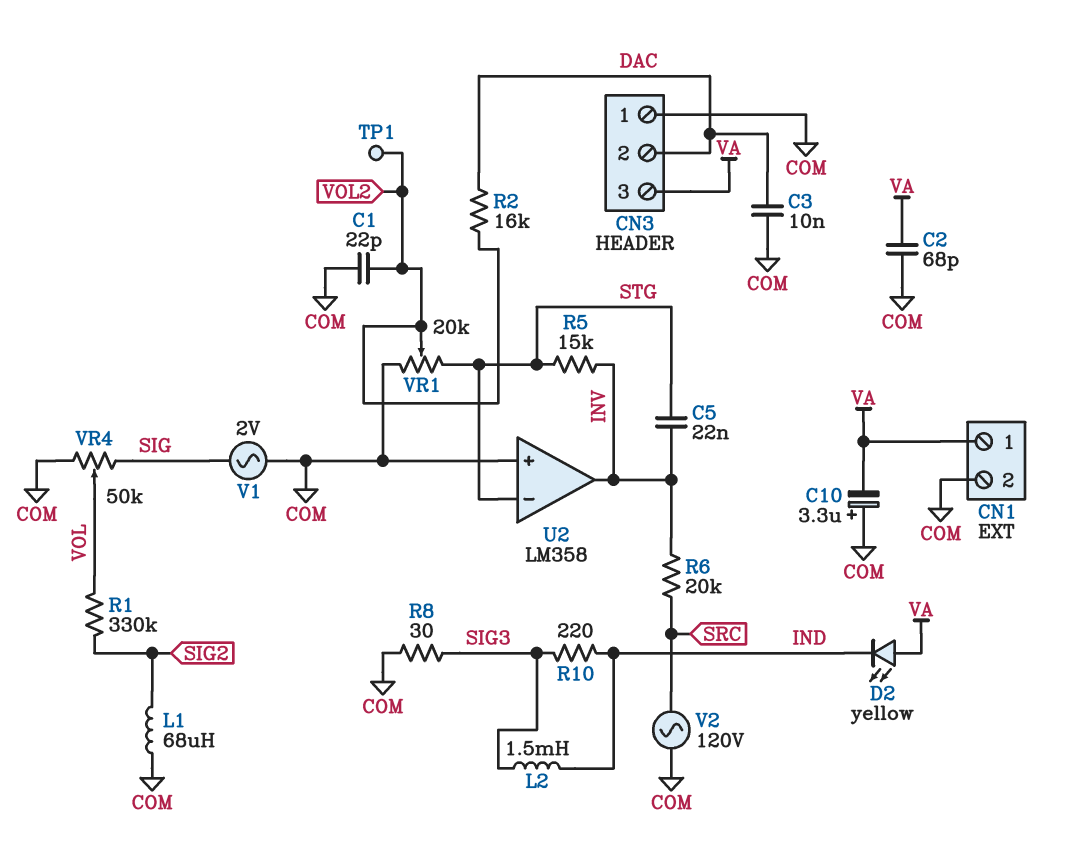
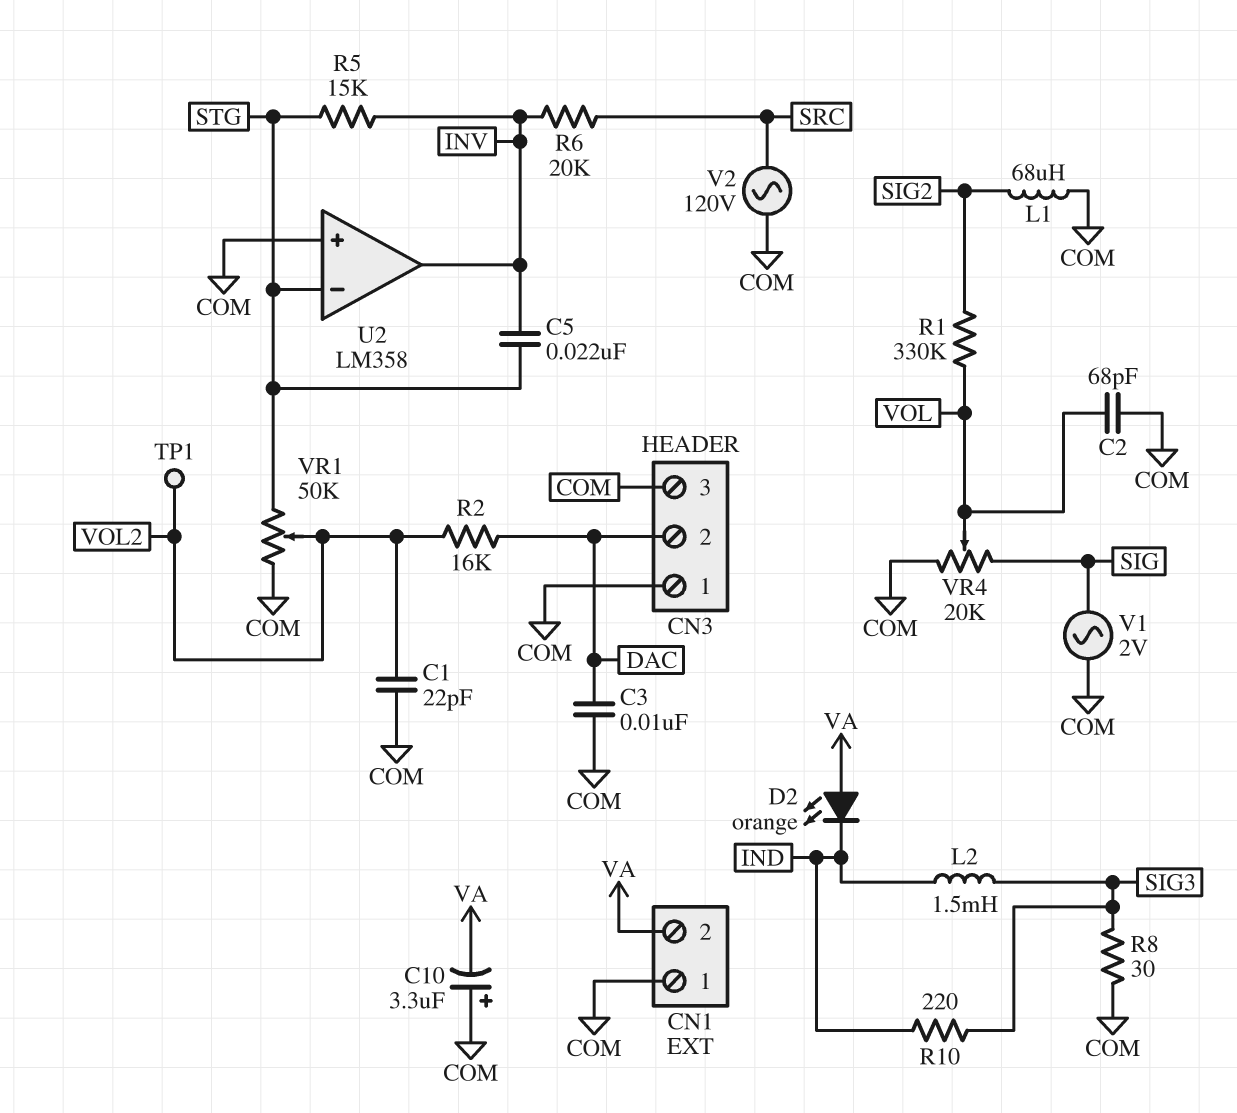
C2: 68pF (COM, VA) -> 68pF (COM, VOL)
CN1 pin 1: VA -> COM
CN1 pin 2: COM -> VA
CN3 pin 3: VA -> COM
D2: LED yellow (A VA, K IND) -> LED orange (A VA, K IND)
VR1: 20k (COM, STG, wiper VOL2) -> 50k (COM, STG, wiper VOL2)
VR4: 50k (COM, SIG, wiper VOL) -> 20k (COM, SIG, wiper VOL)

